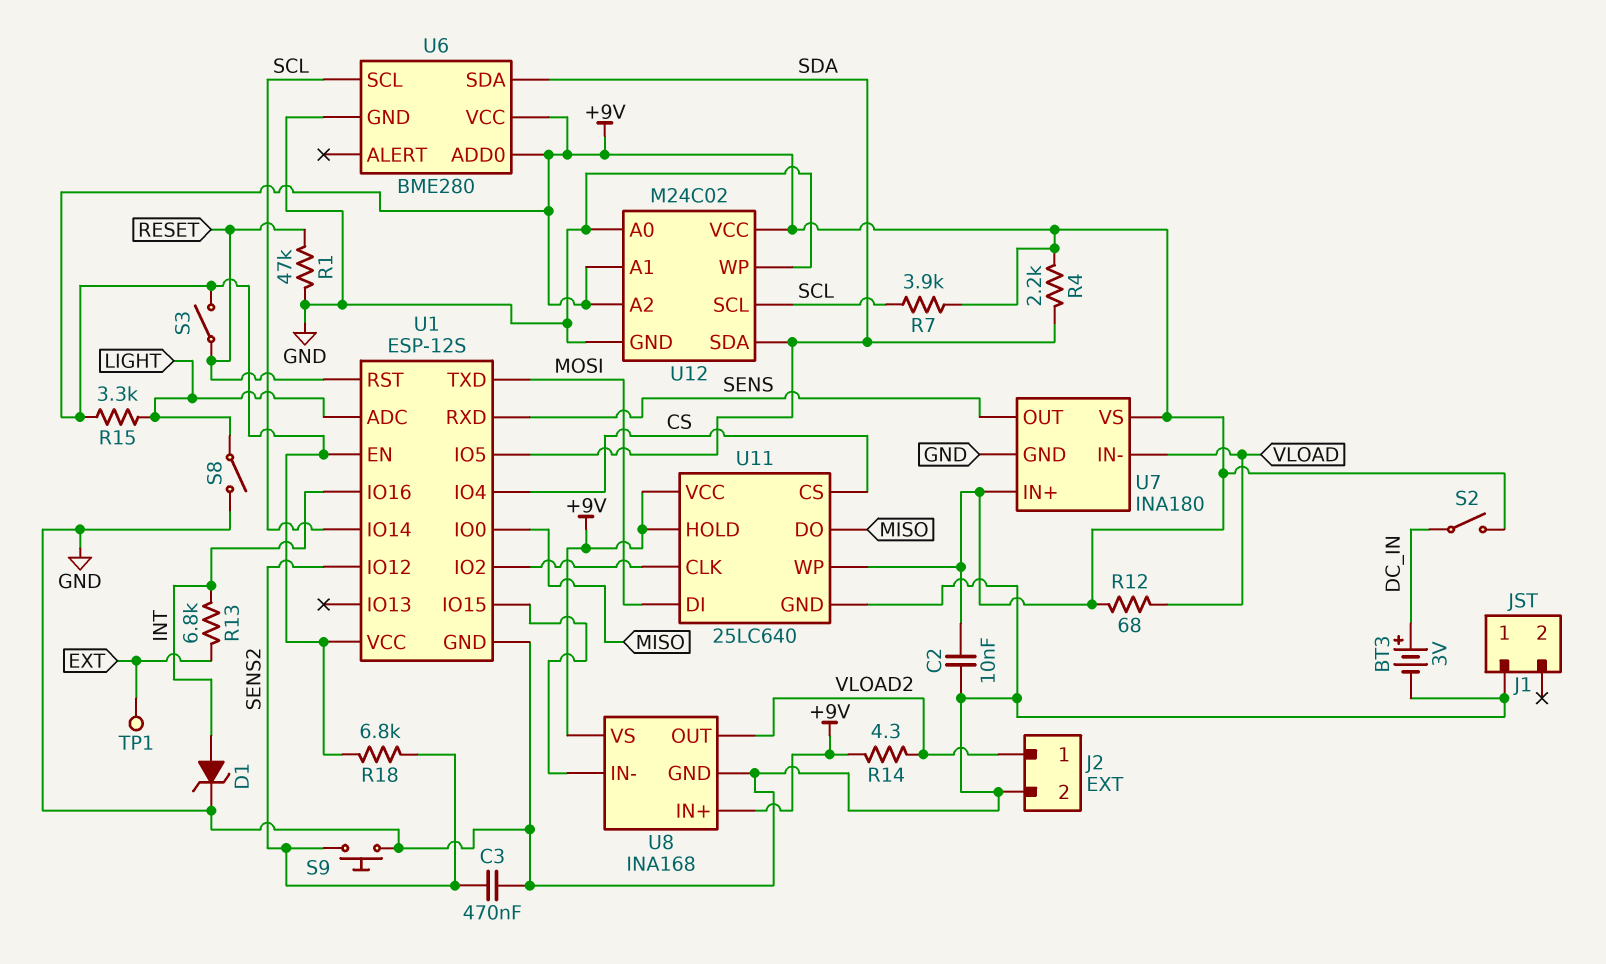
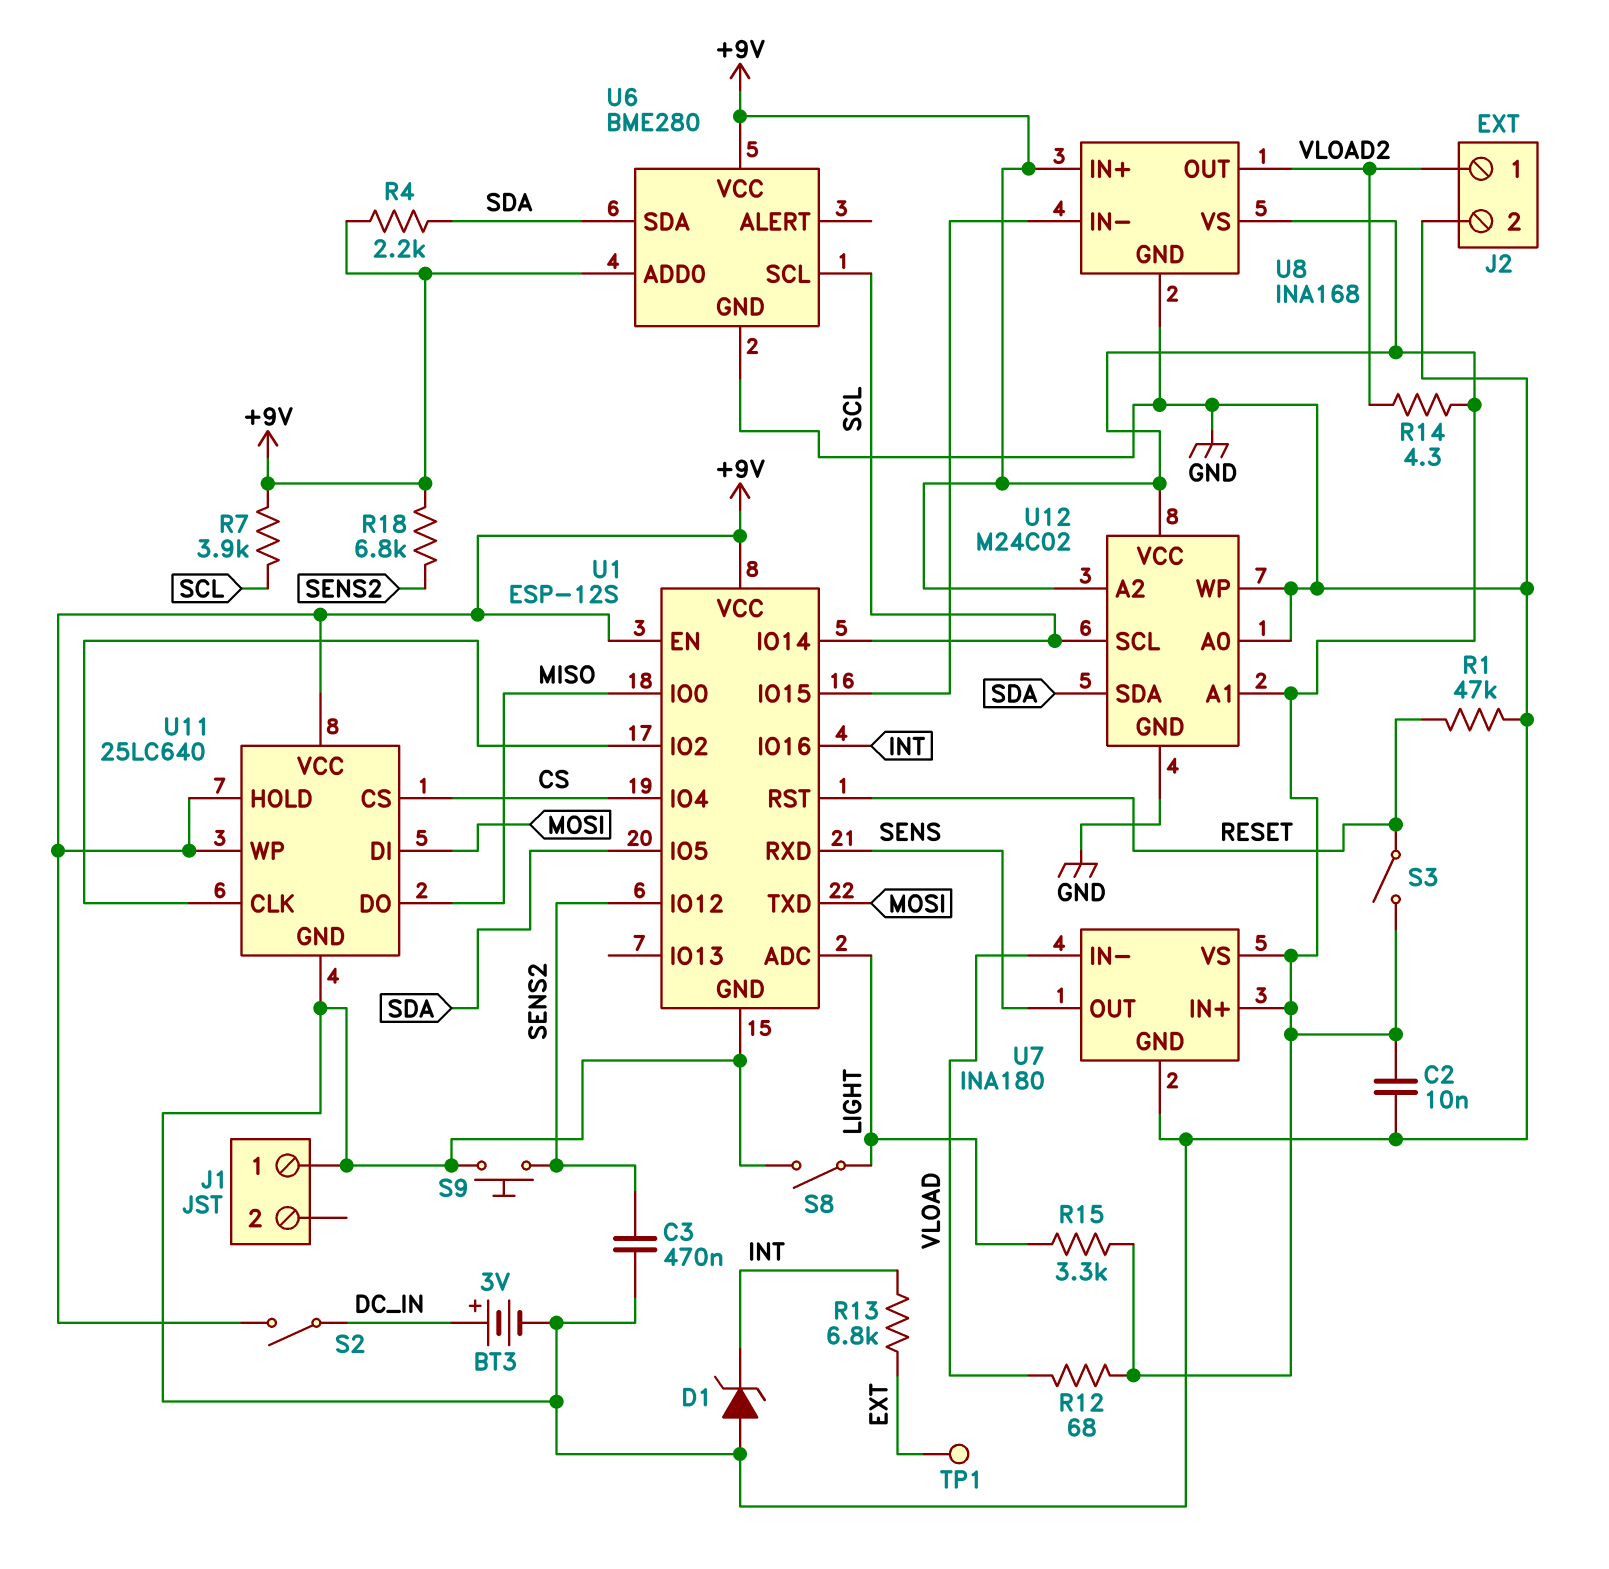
D1: zener (A INT, K GND) -> zener (A GND, K INT)

